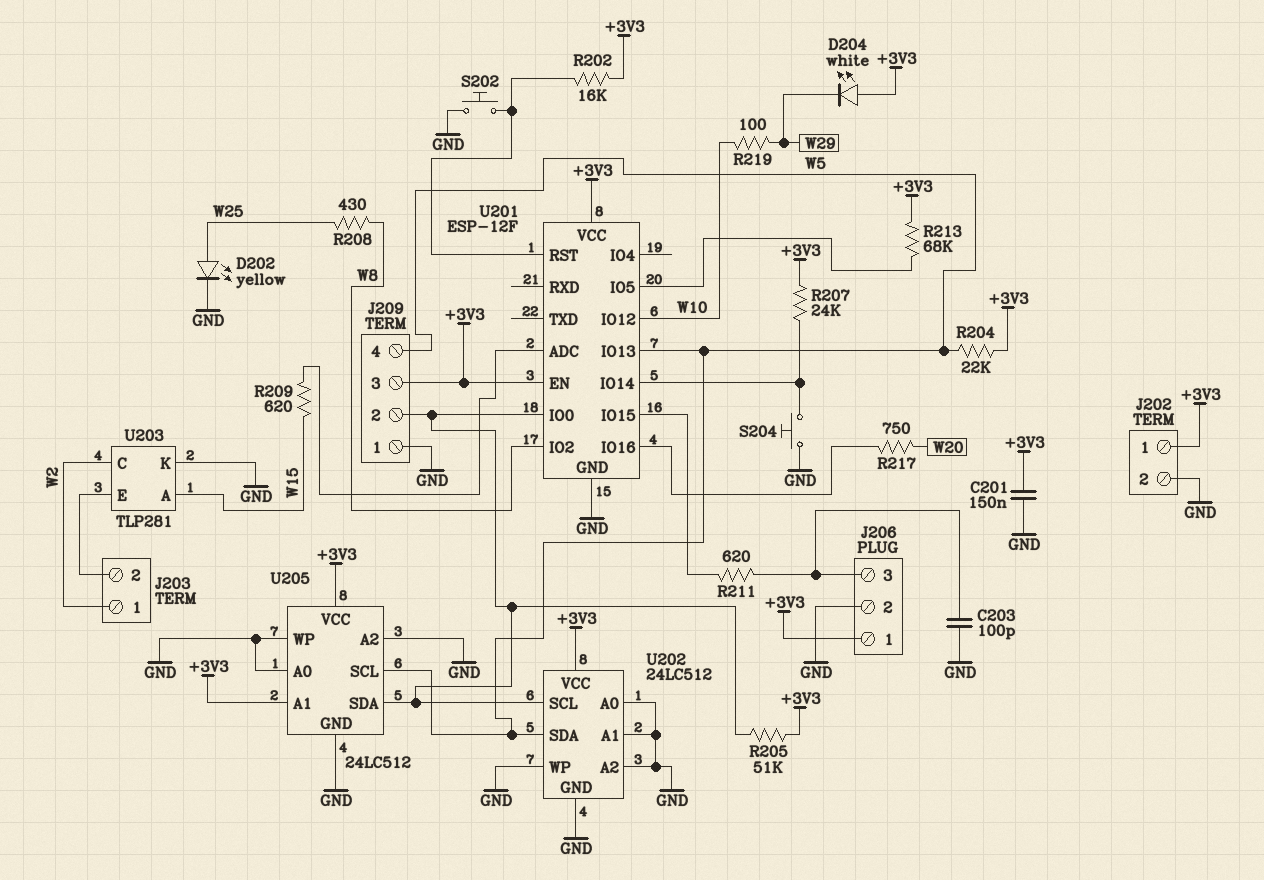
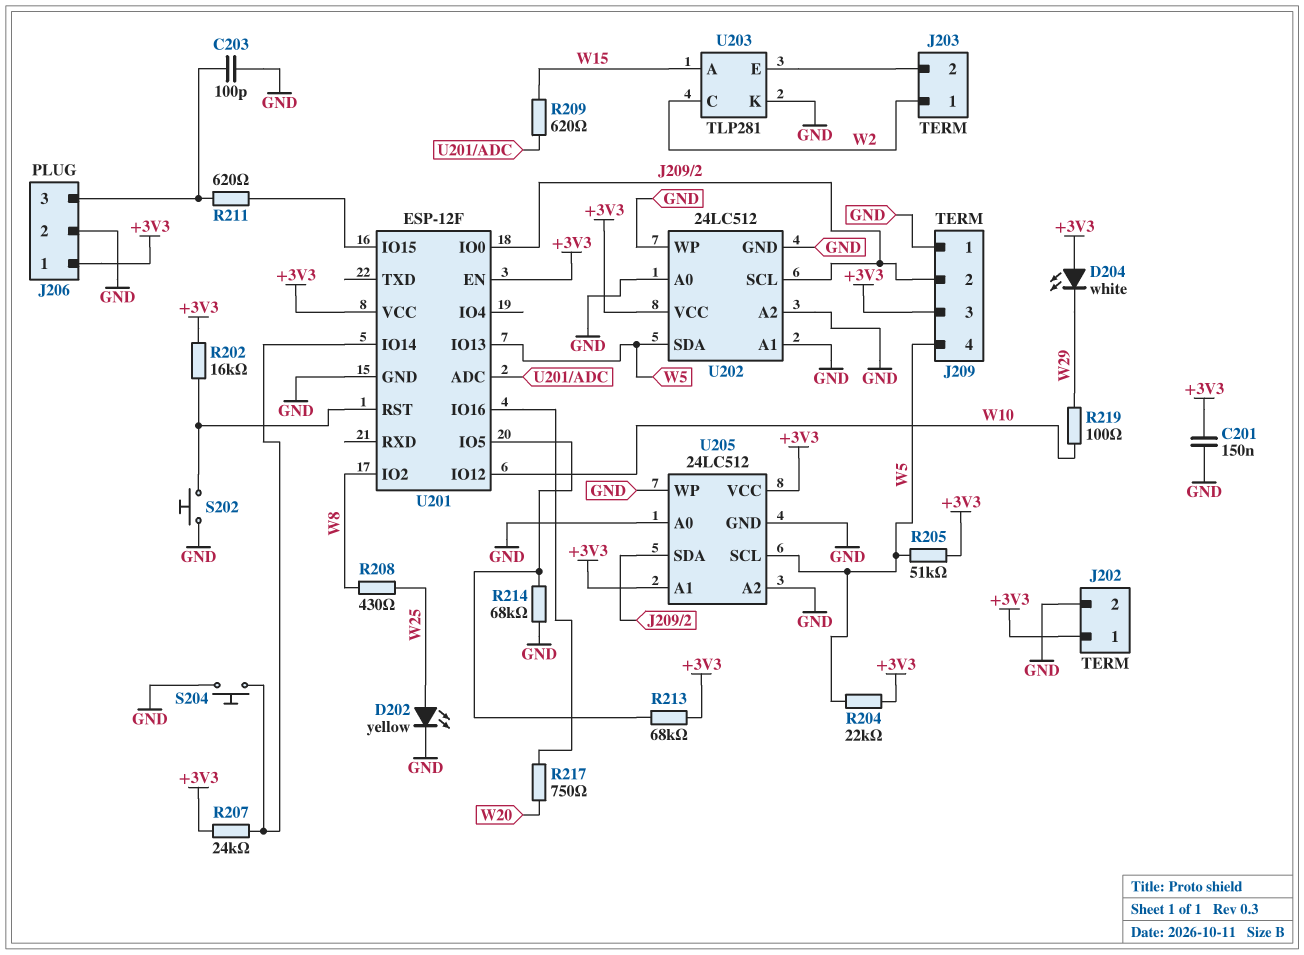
R205: 51k (+3V3, J209/2) -> 51k (+3V3, W5)
R214: none -> 68k (GND, U201/IO5)

